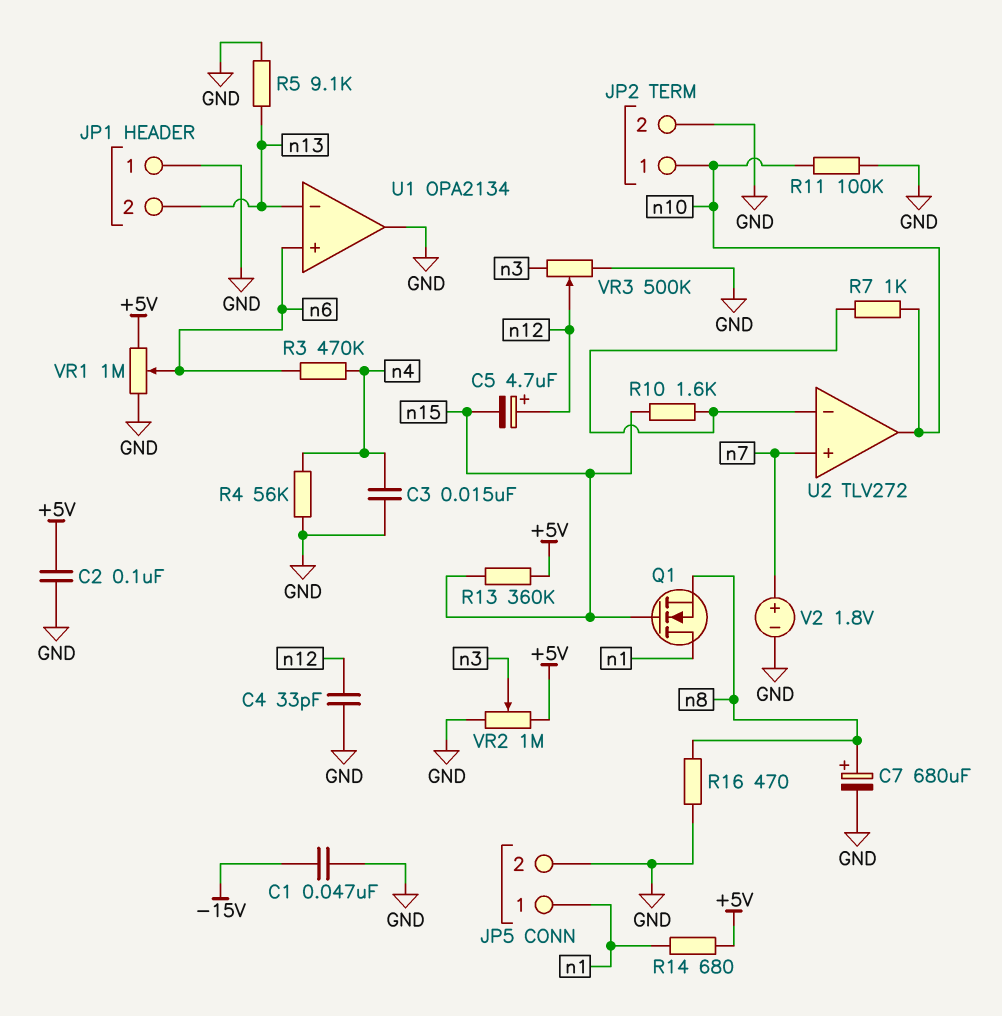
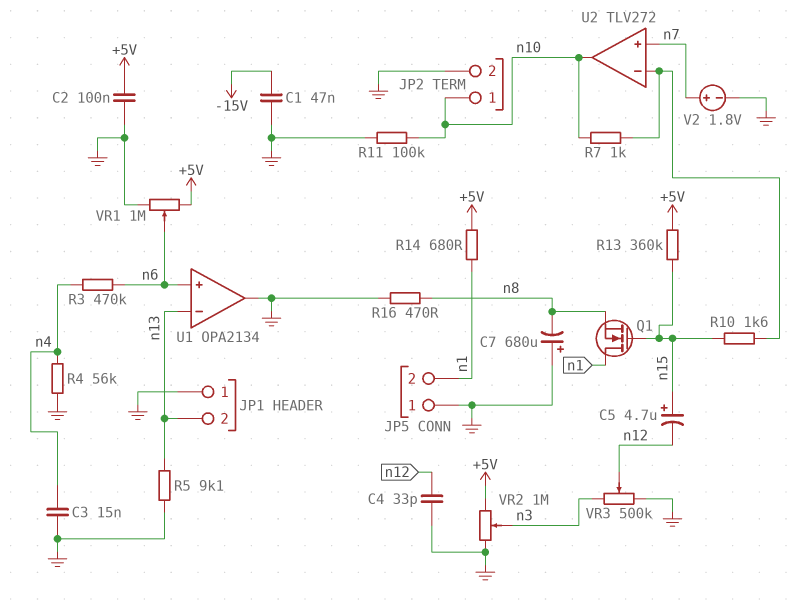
C5: 4.7uF (plus n12, minus n15) -> 4.7uF (plus n15, minus n12)
C7: 680uF (plus n8, minus GND) -> 680uF (plus GND, minus n8)
JP5 pin 1: n1 -> GND
JP5 pin 2: GND -> n1

